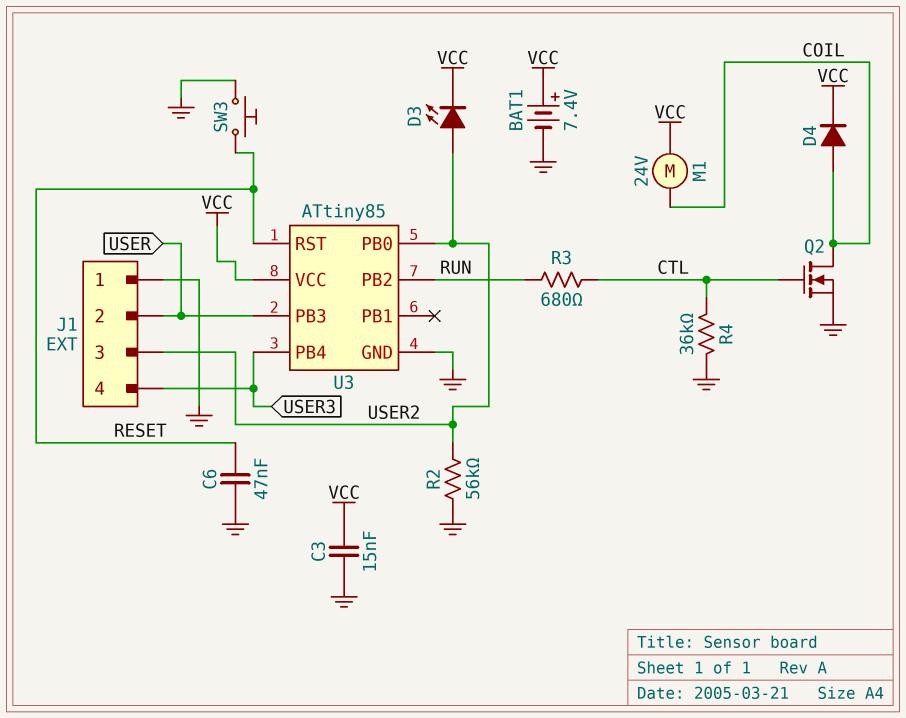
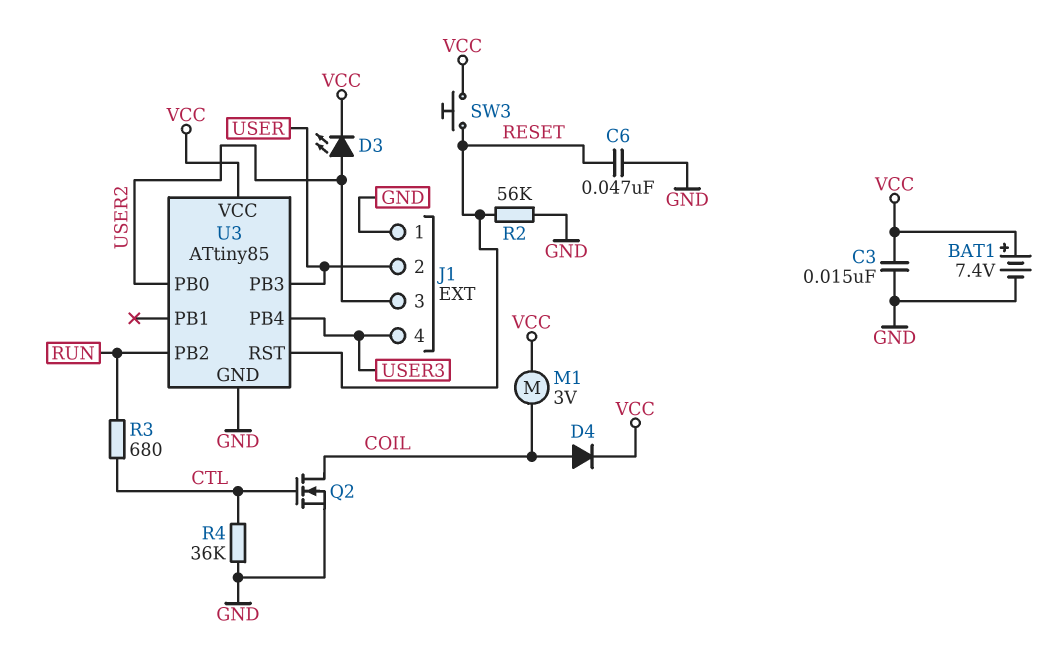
M1: motor 24V (COIL, VCC) -> motor 3V (COIL, VCC)
R2: 56k (GND, USER2) -> 56k (GND, RESET)
SW3: button (GND, RESET) -> button (RESET, VCC)

